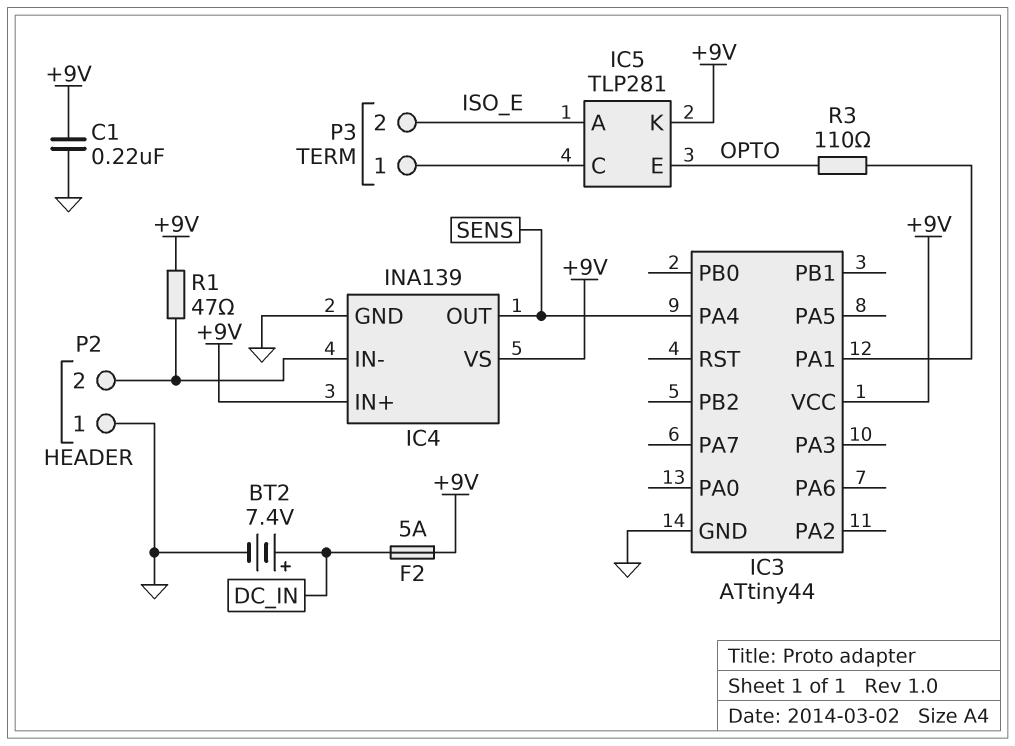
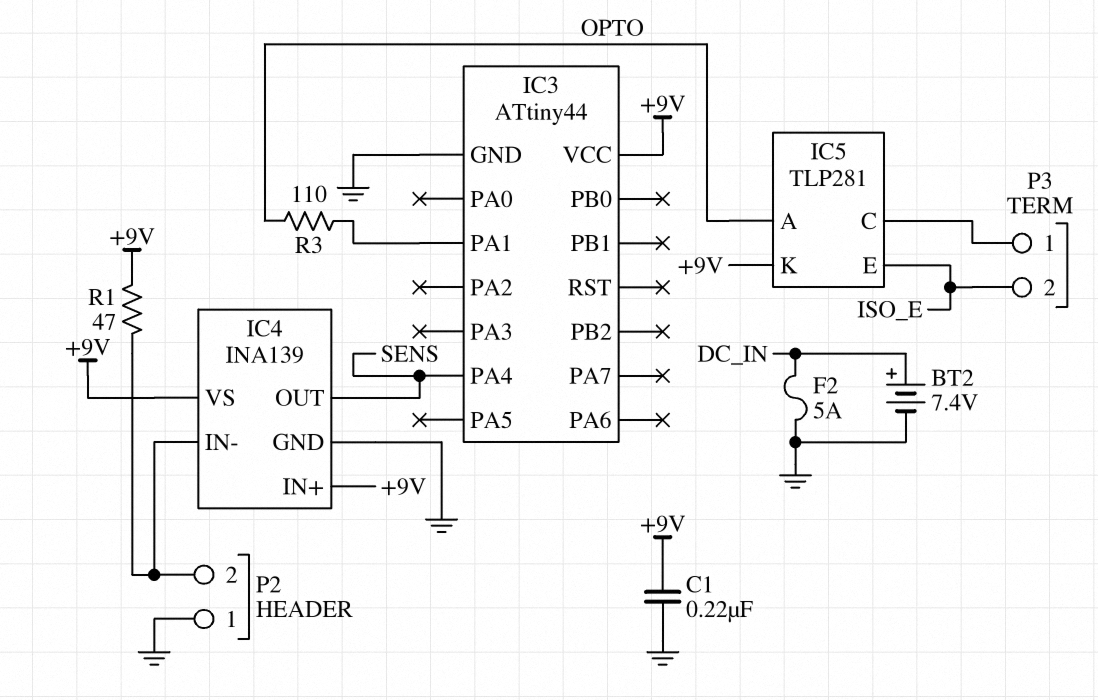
F2: 5A (+9V, DC_IN) -> 5A (DC_IN, GND)
IC5 pin A: ISO_E -> OPTO
IC5 pin E: OPTO -> ISO_E

